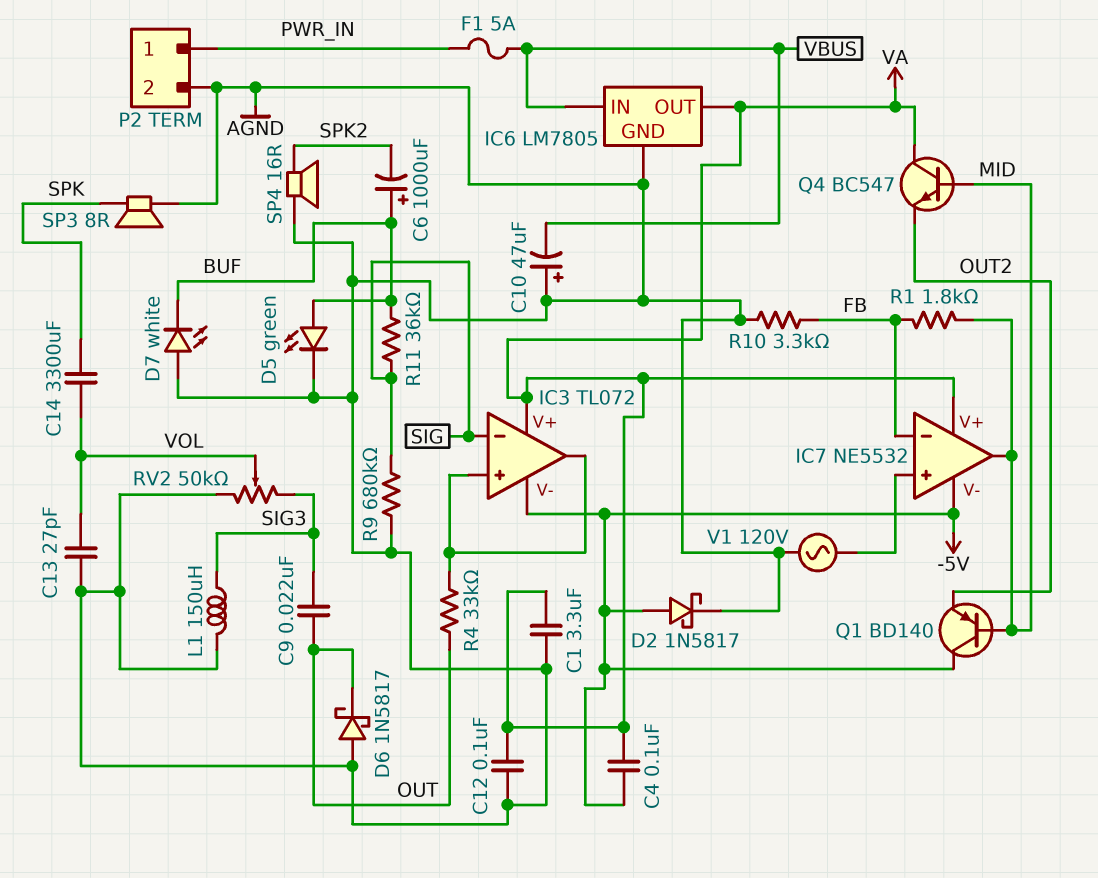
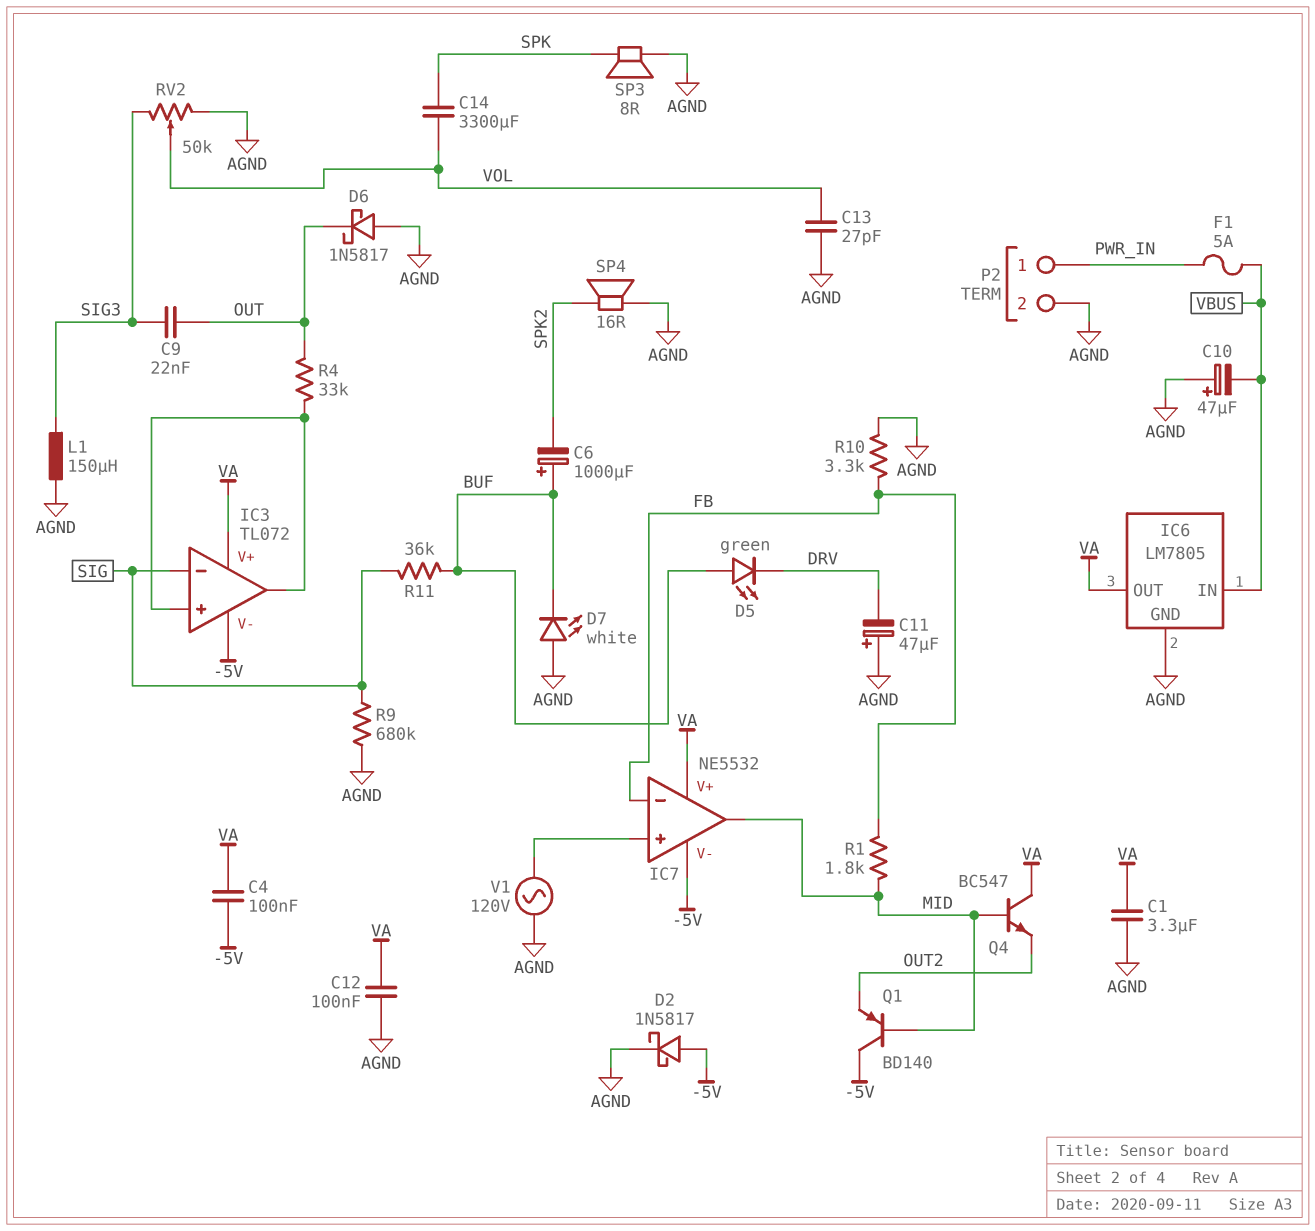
C11: none -> 47uF (plus AGND, minus DRV)
D5: LED green (A BUF, K AGND) -> LED green (A BUF, K DRV)

